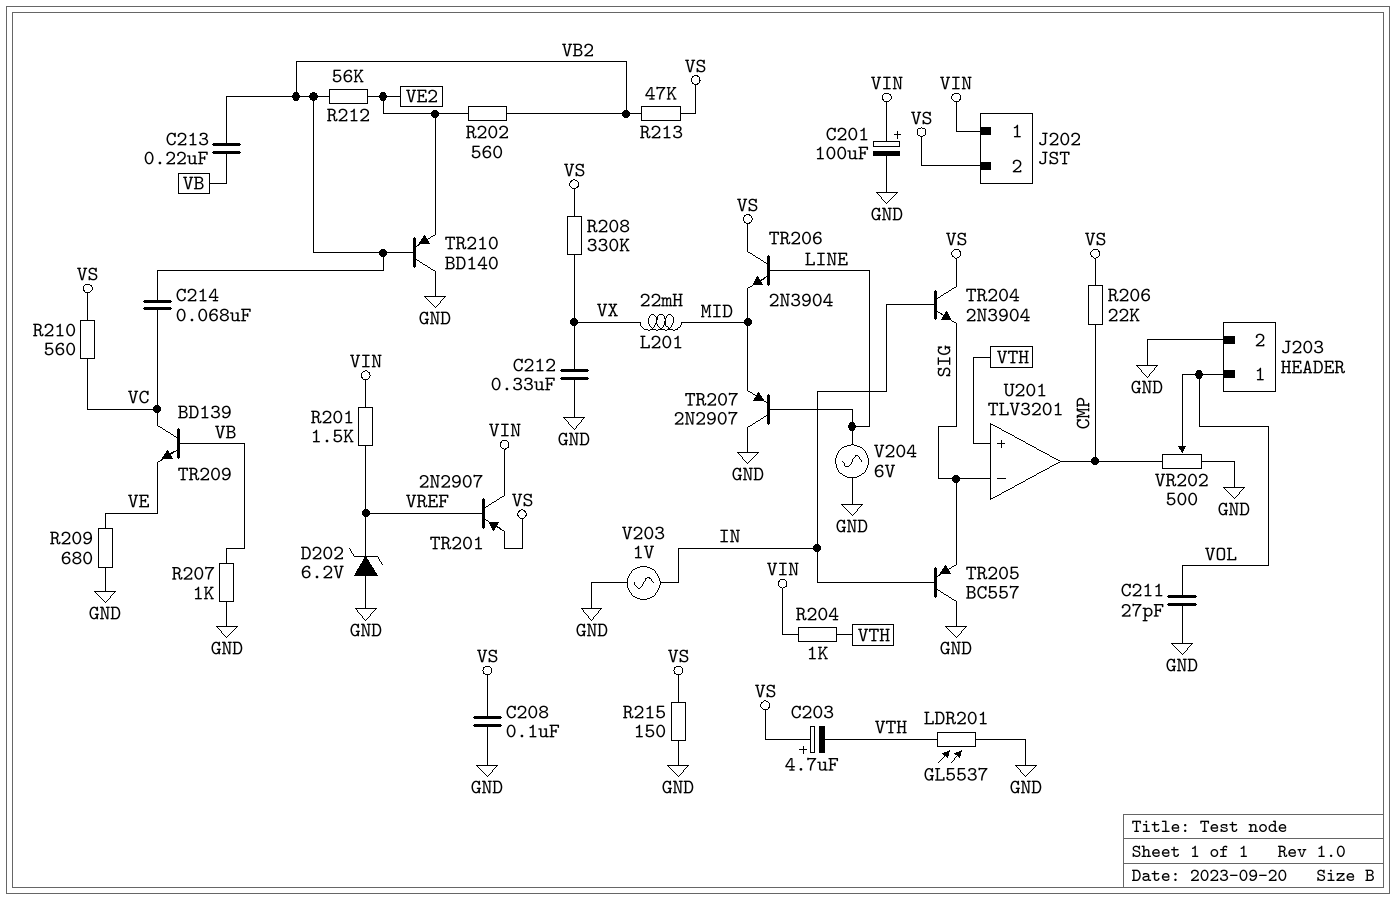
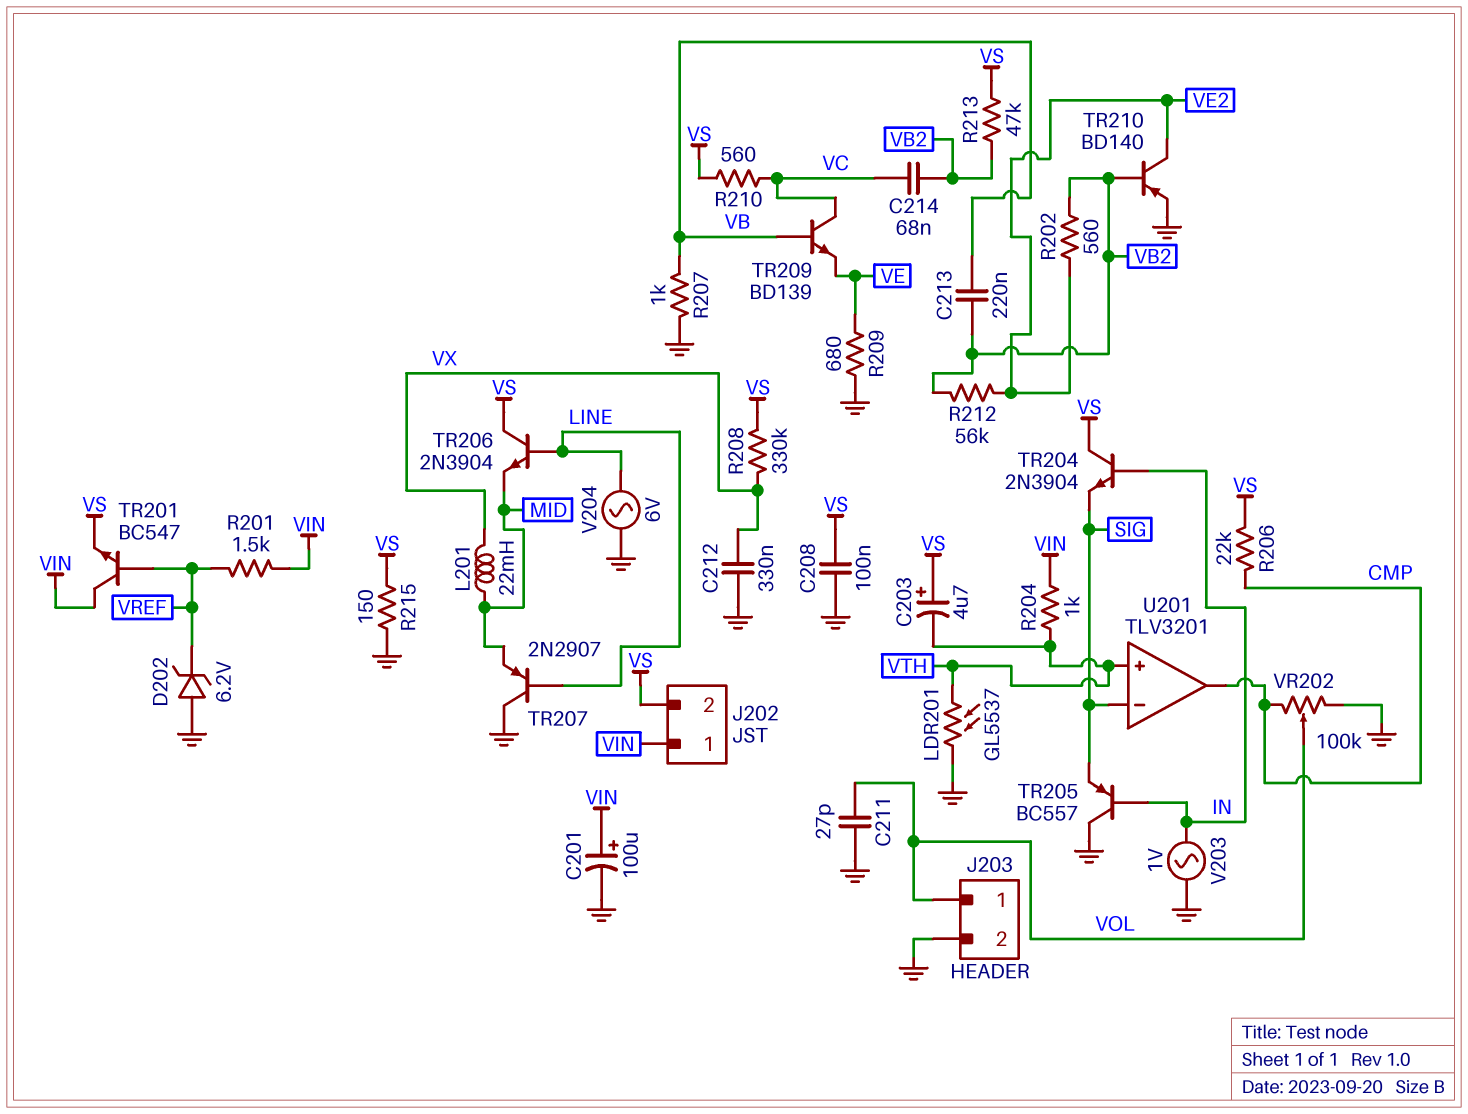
TR201: PNP 2N2907 (B VREF, C VIN, E VS) -> NPN BC547 (B VREF, C VIN, E VS)
TR210: PNP BD140 (B VB2, C GND, E VE2) -> PNP BD140 (B VB2, C VE2, E GND)
VR202: 500 (CMP, GND, wiper VOL) -> 100k (CMP, GND, wiper VOL)

